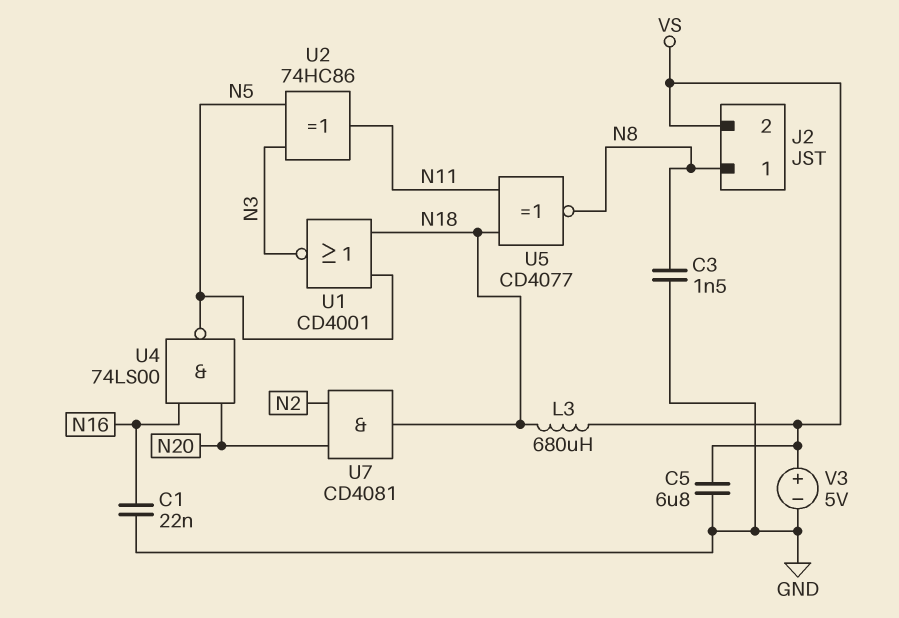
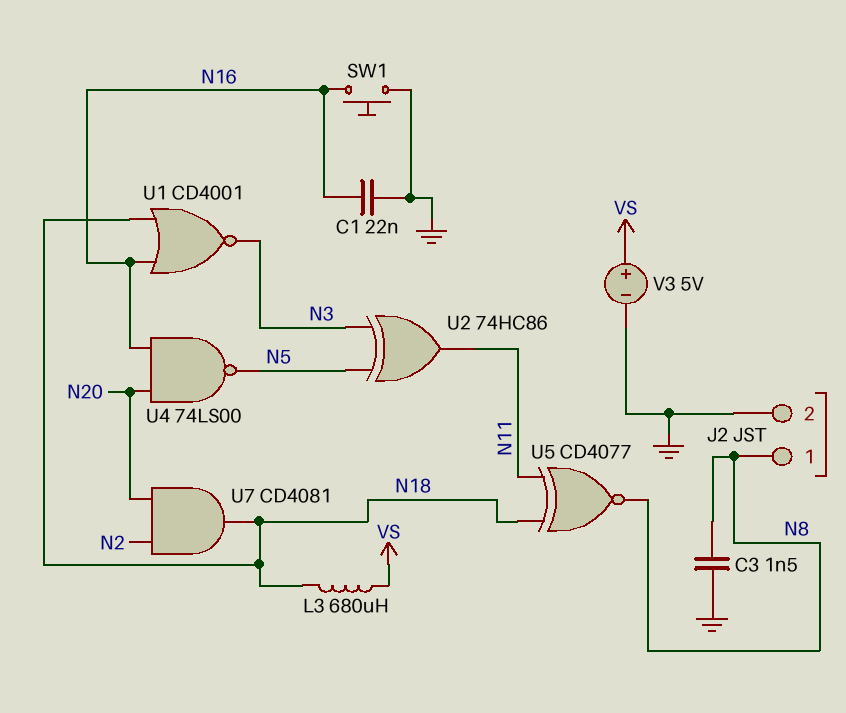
C5: 6.8uF (GND, VS) -> none
J2 pin 2: VS -> GND
SW1: none -> button (GND, N16)
U1: NOR CD4001 (in N5, in N18, out N3) -> NOR CD4001 (in N16, in N18, out N3)

